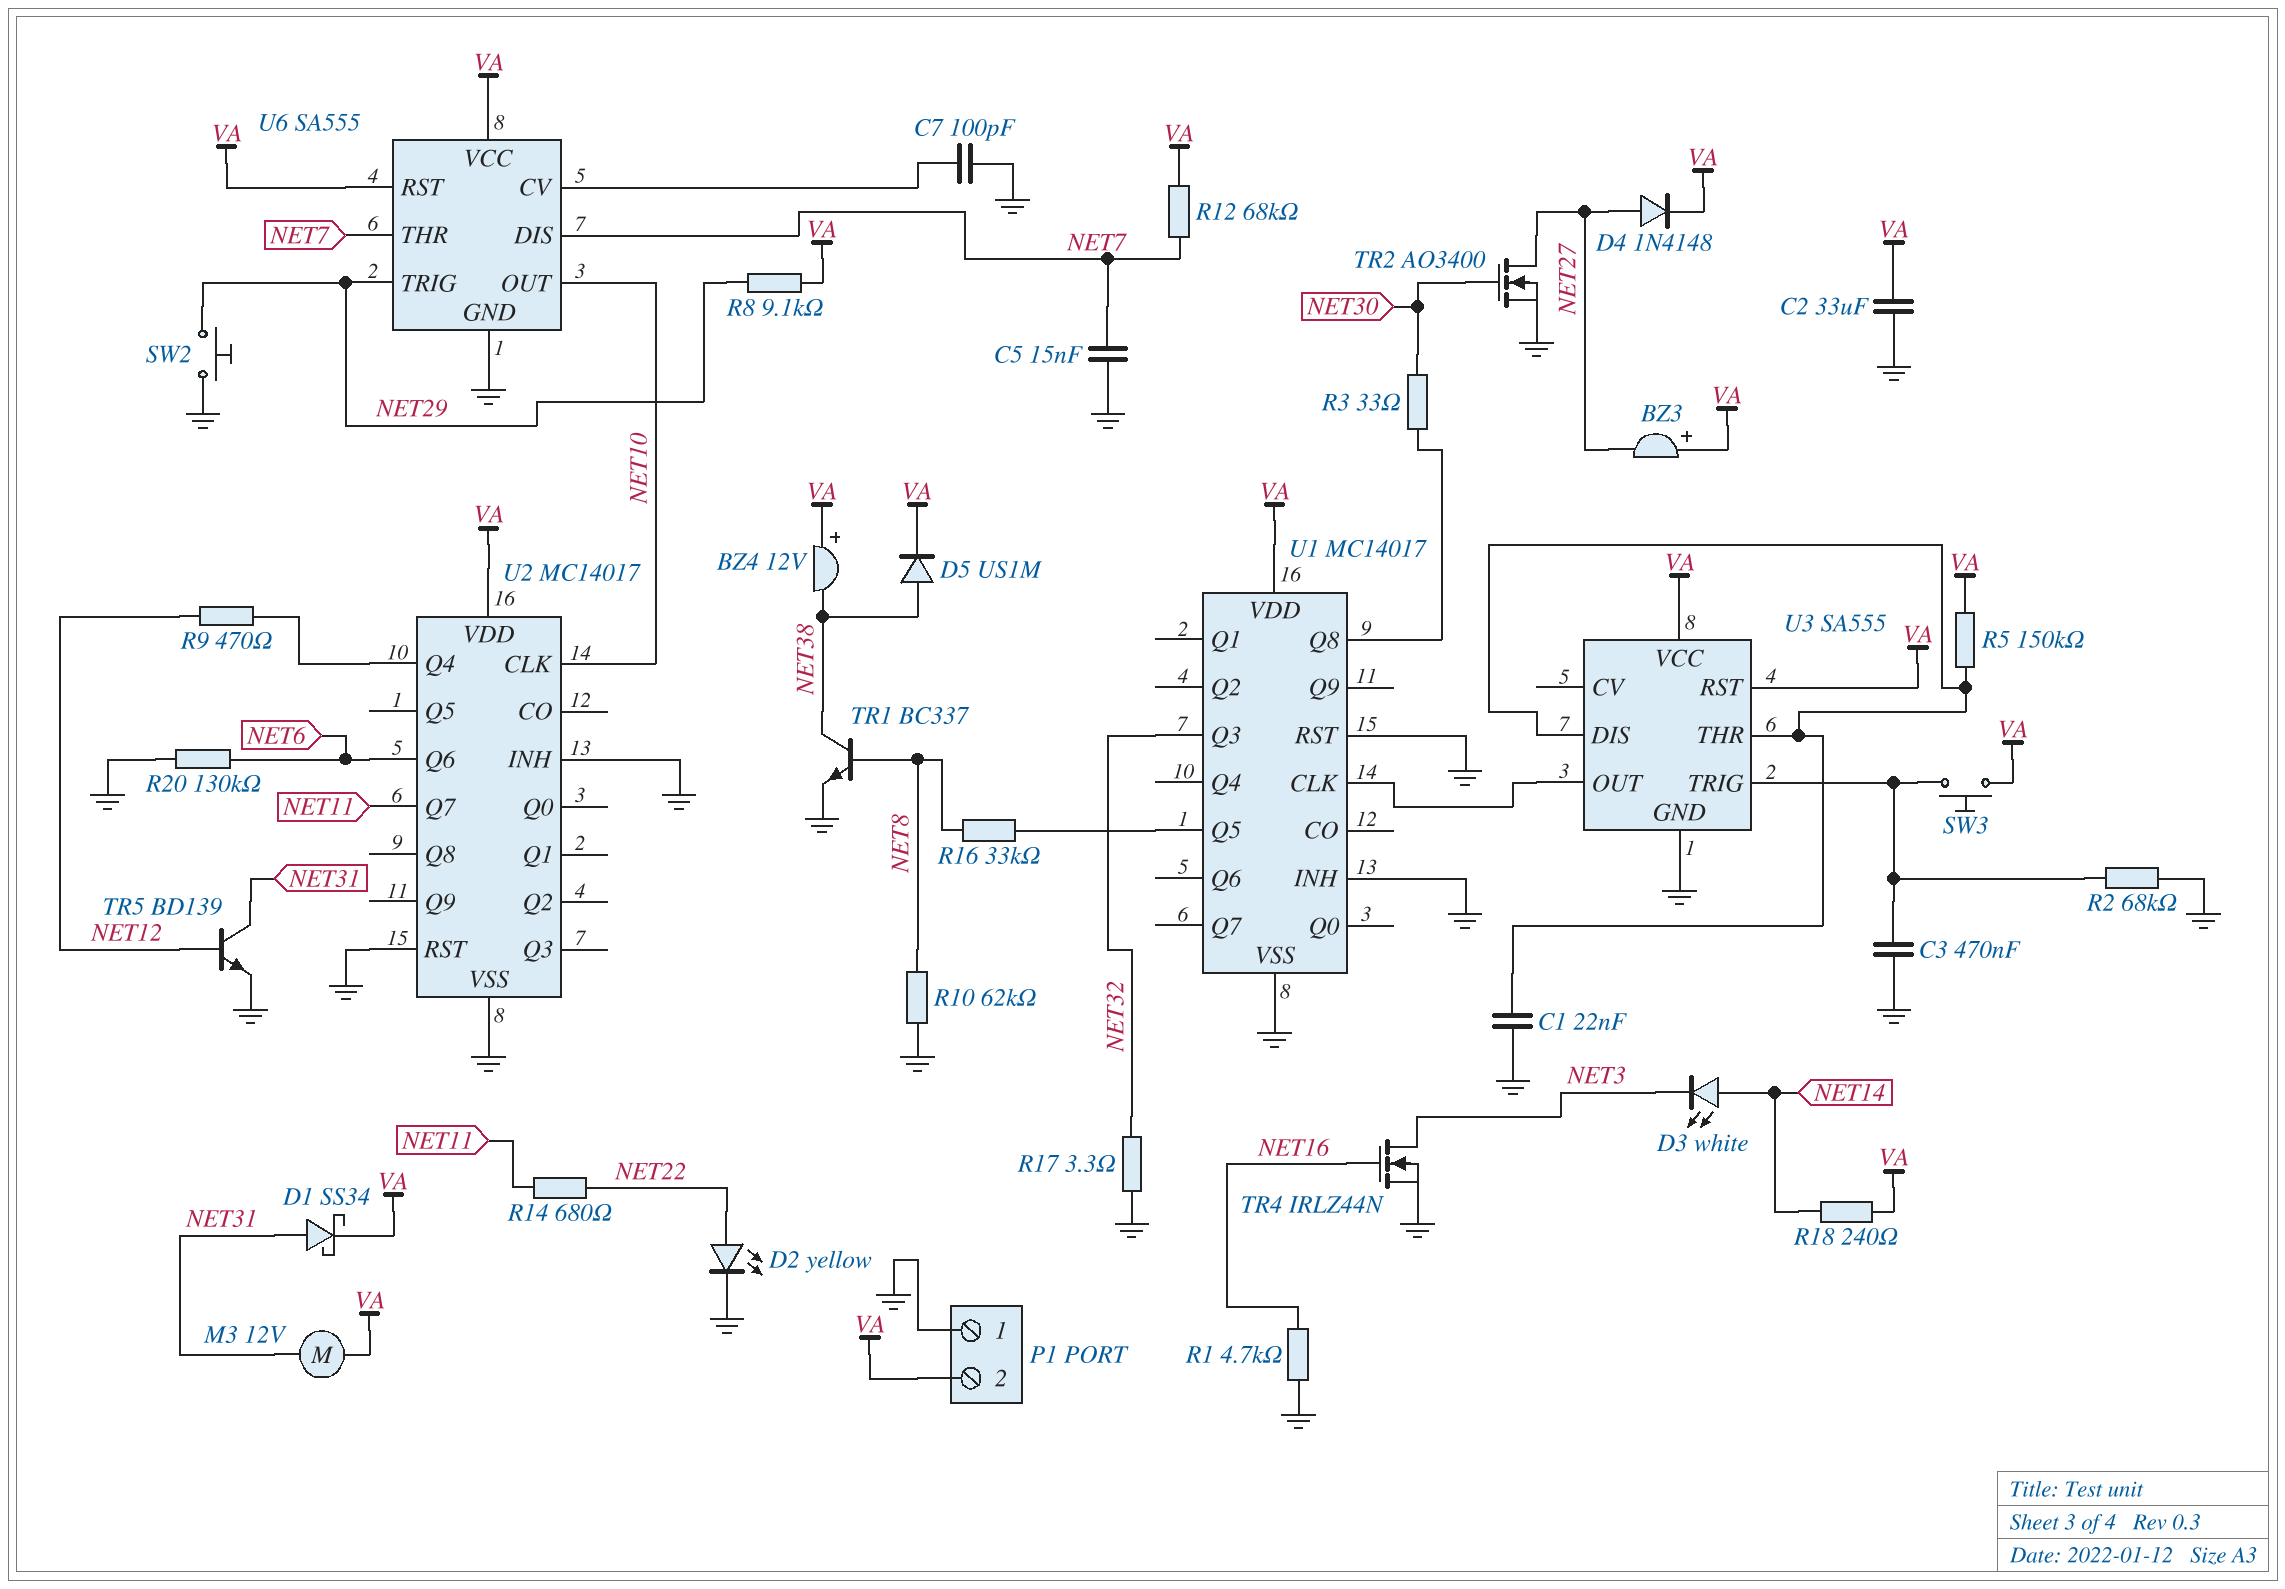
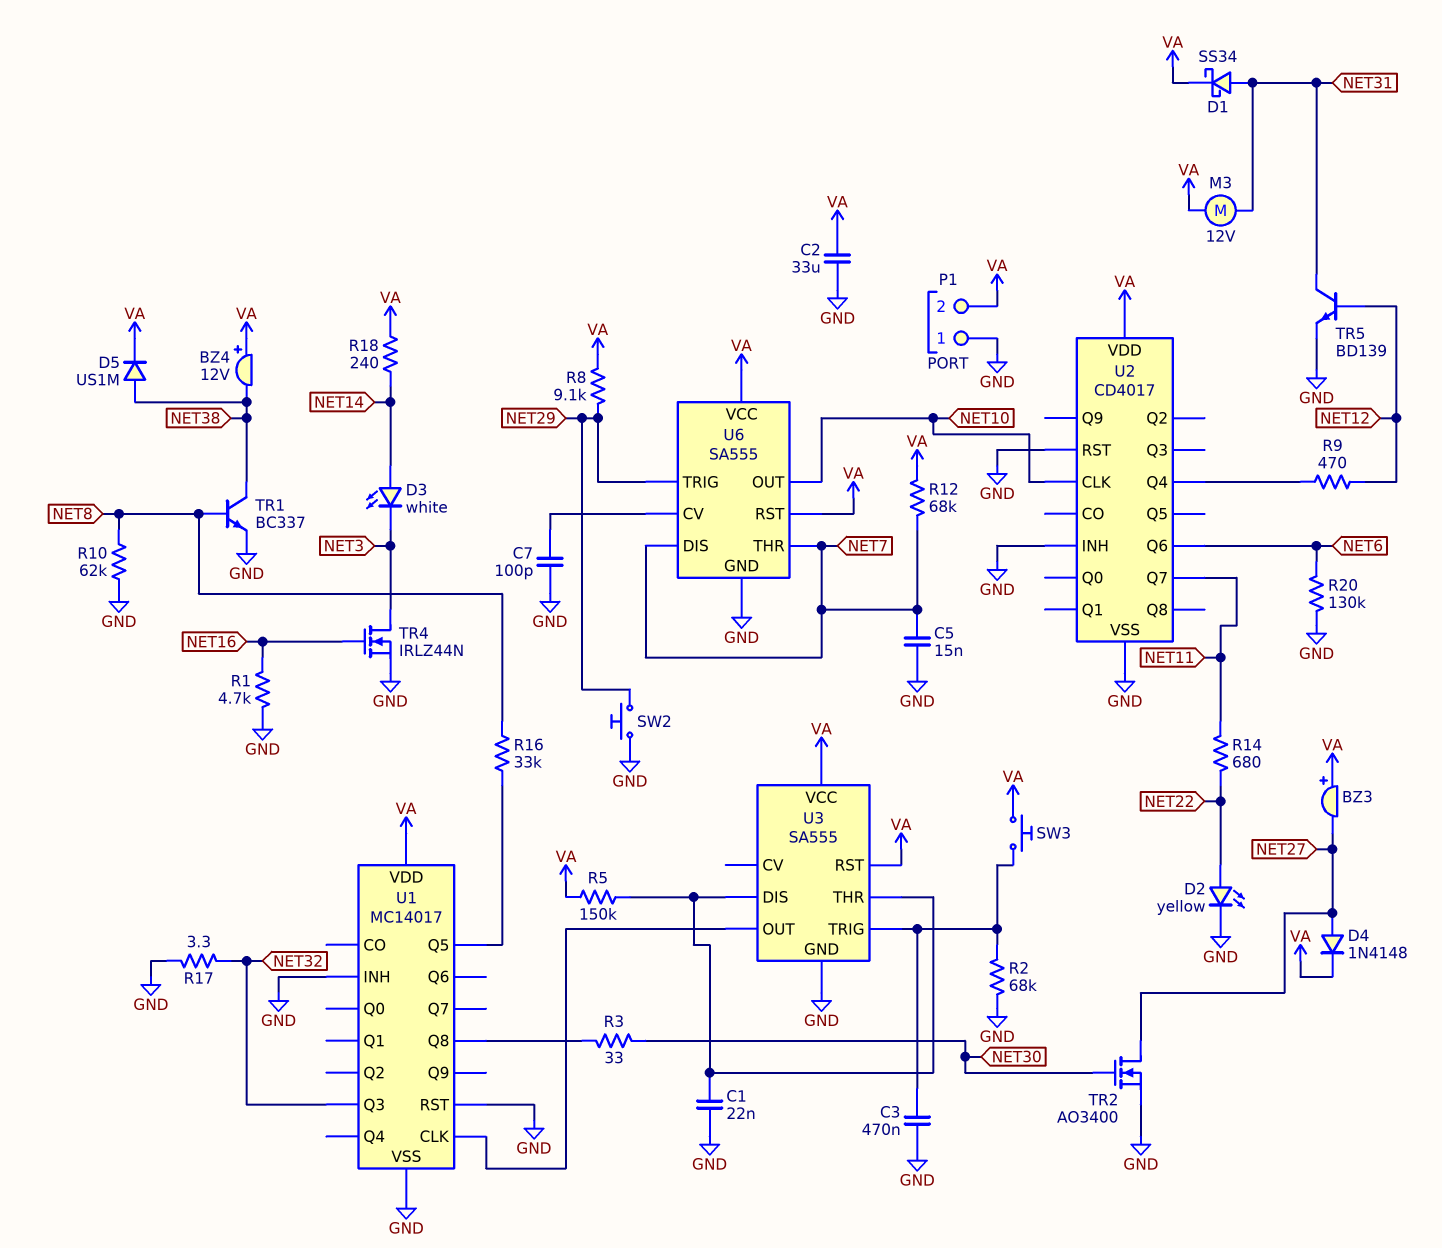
U2: MC14017 -> CD4017

